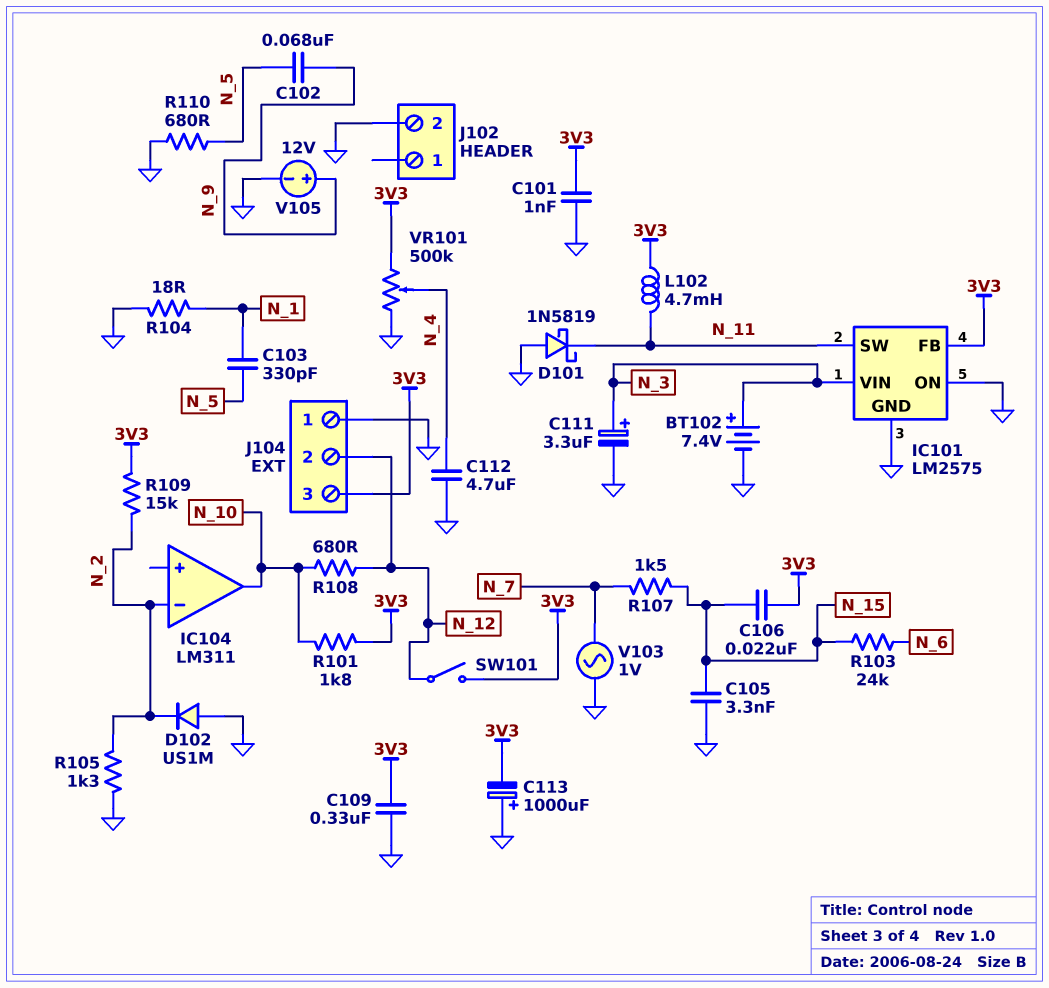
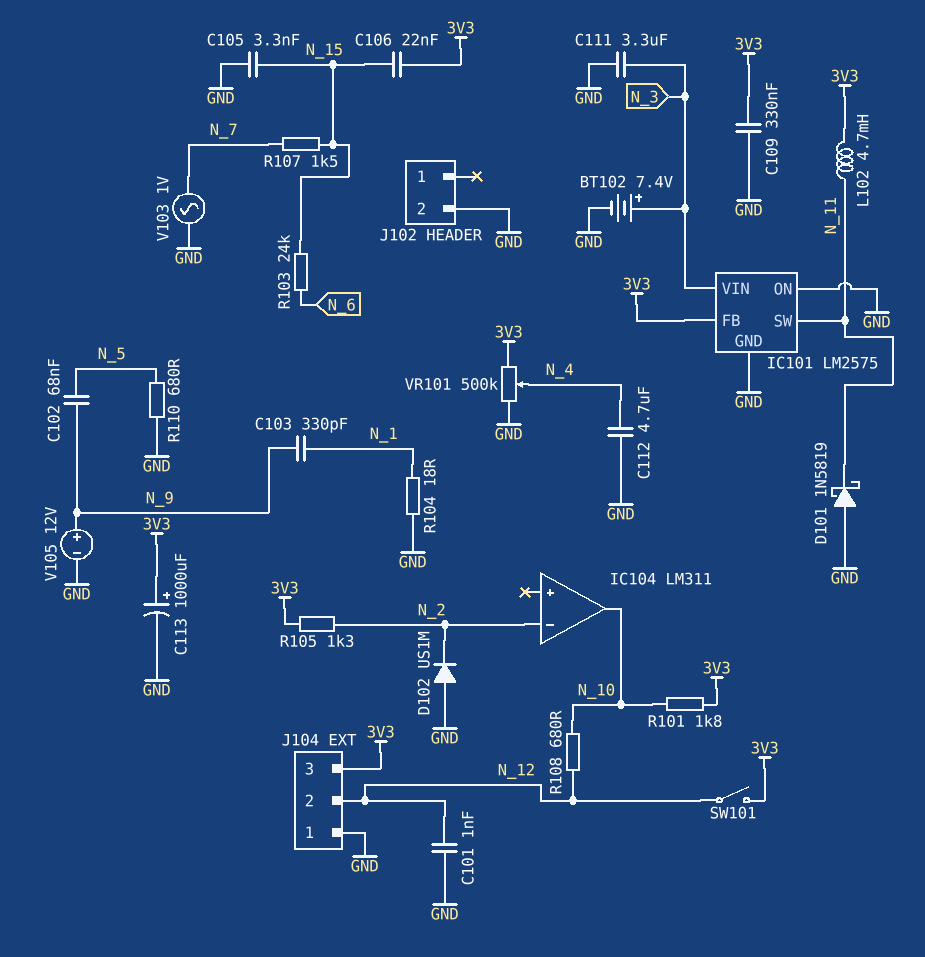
C101: 1nF (3V3, GND) -> 1nF (GND, N_12)
C103: 330pF (N_1, N_5) -> 330pF (N_1, N_9)
C111: 3.3uF (plus N_3, minus GND) -> 3.3uF (GND, N_3)
C113: 1000uF (plus GND, minus 3V3) -> 1000uF (plus 3V3, minus GND)
R105: 1.3k (GND, N_2) -> 1.3k (3V3, N_2)
R109: 15k (3V3, N_2) -> none

